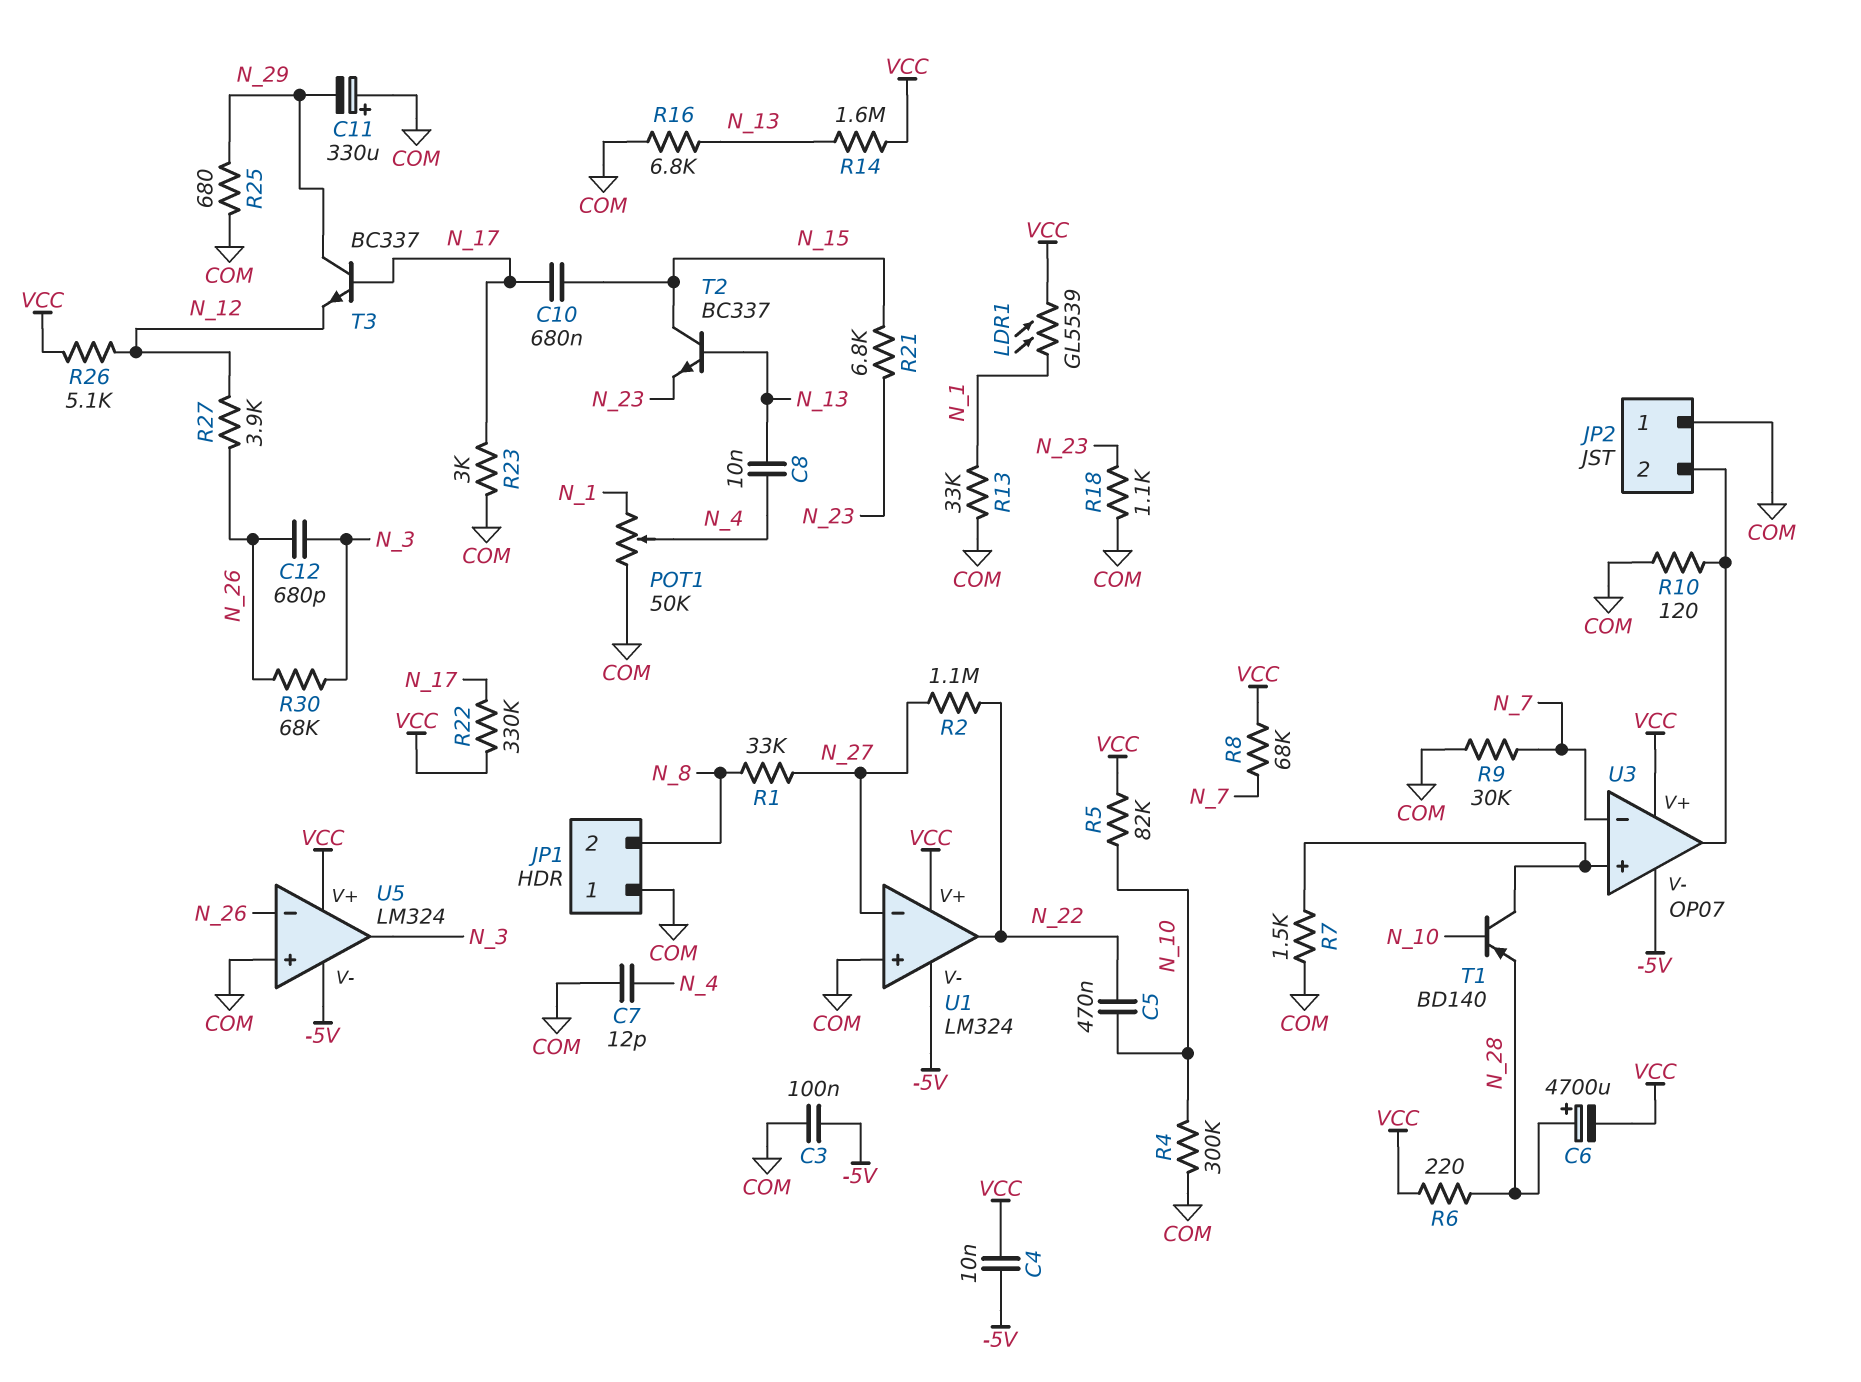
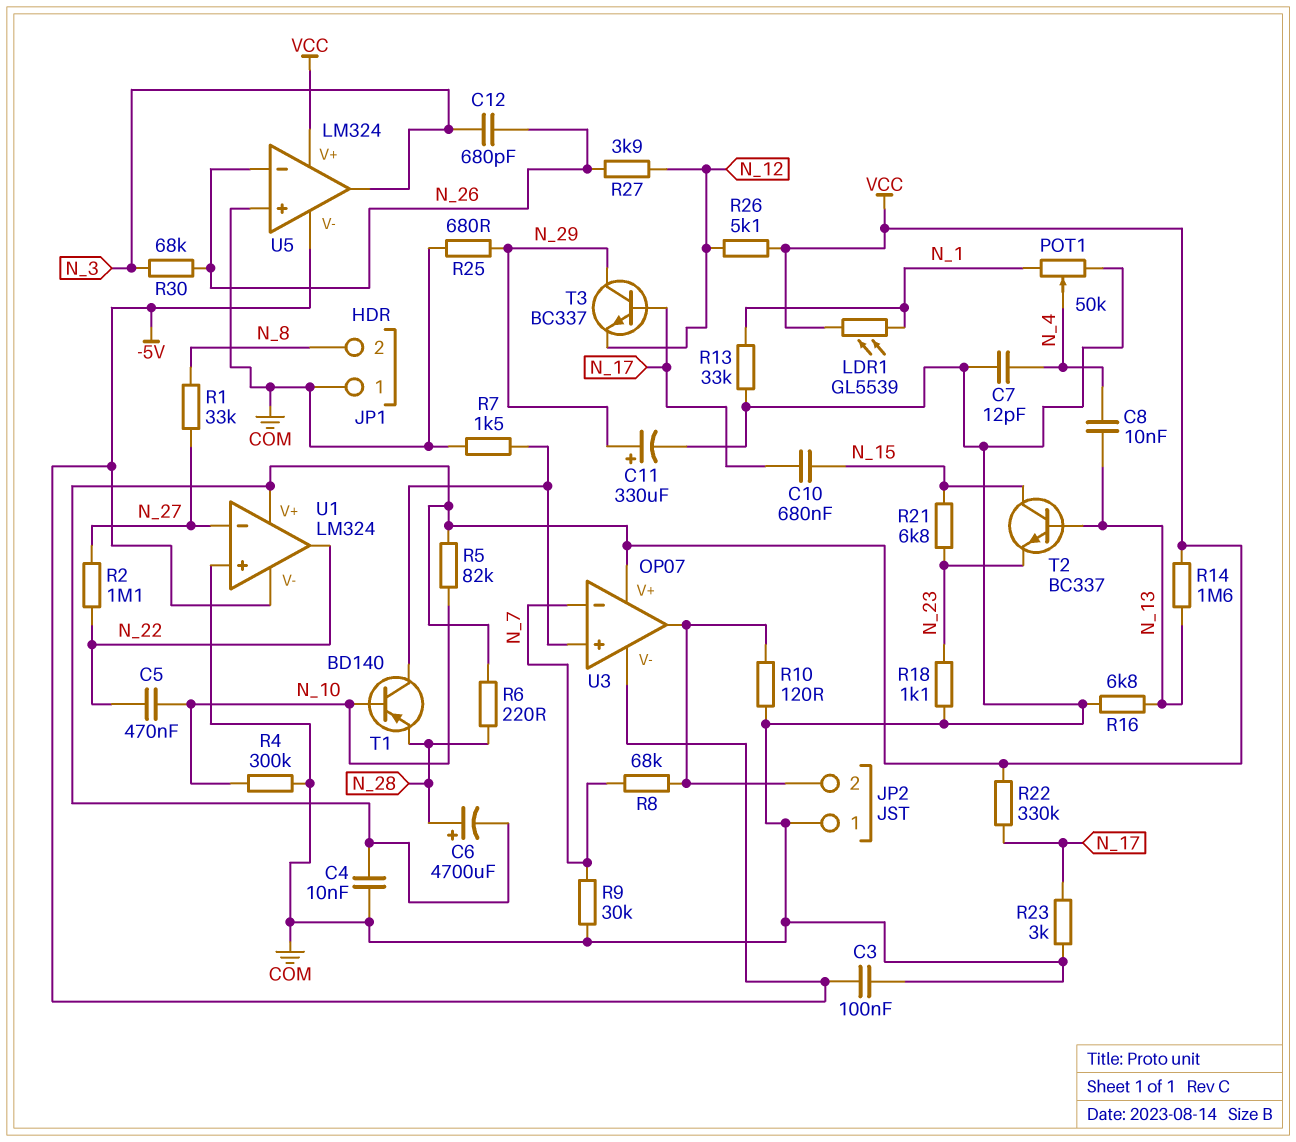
C4: 10nF (-5V, VCC) -> 10nF (COM, VCC)
C11: 330uF (plus COM, minus N_29) -> 330uF (plus N_29, minus COM)
R8: 68k (N_7, VCC) -> 68k (JP2/2, N_7)

